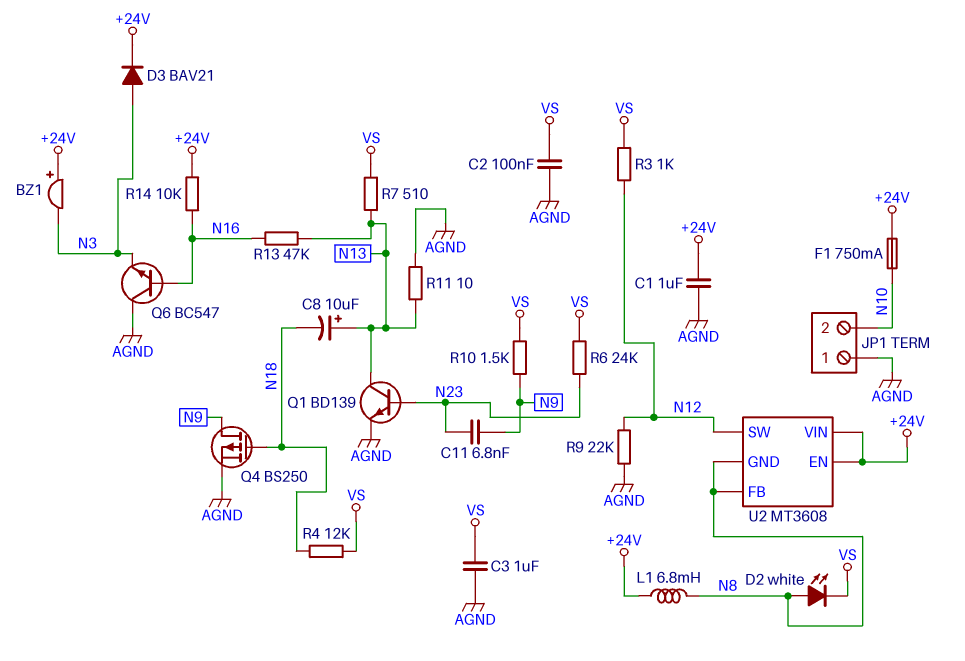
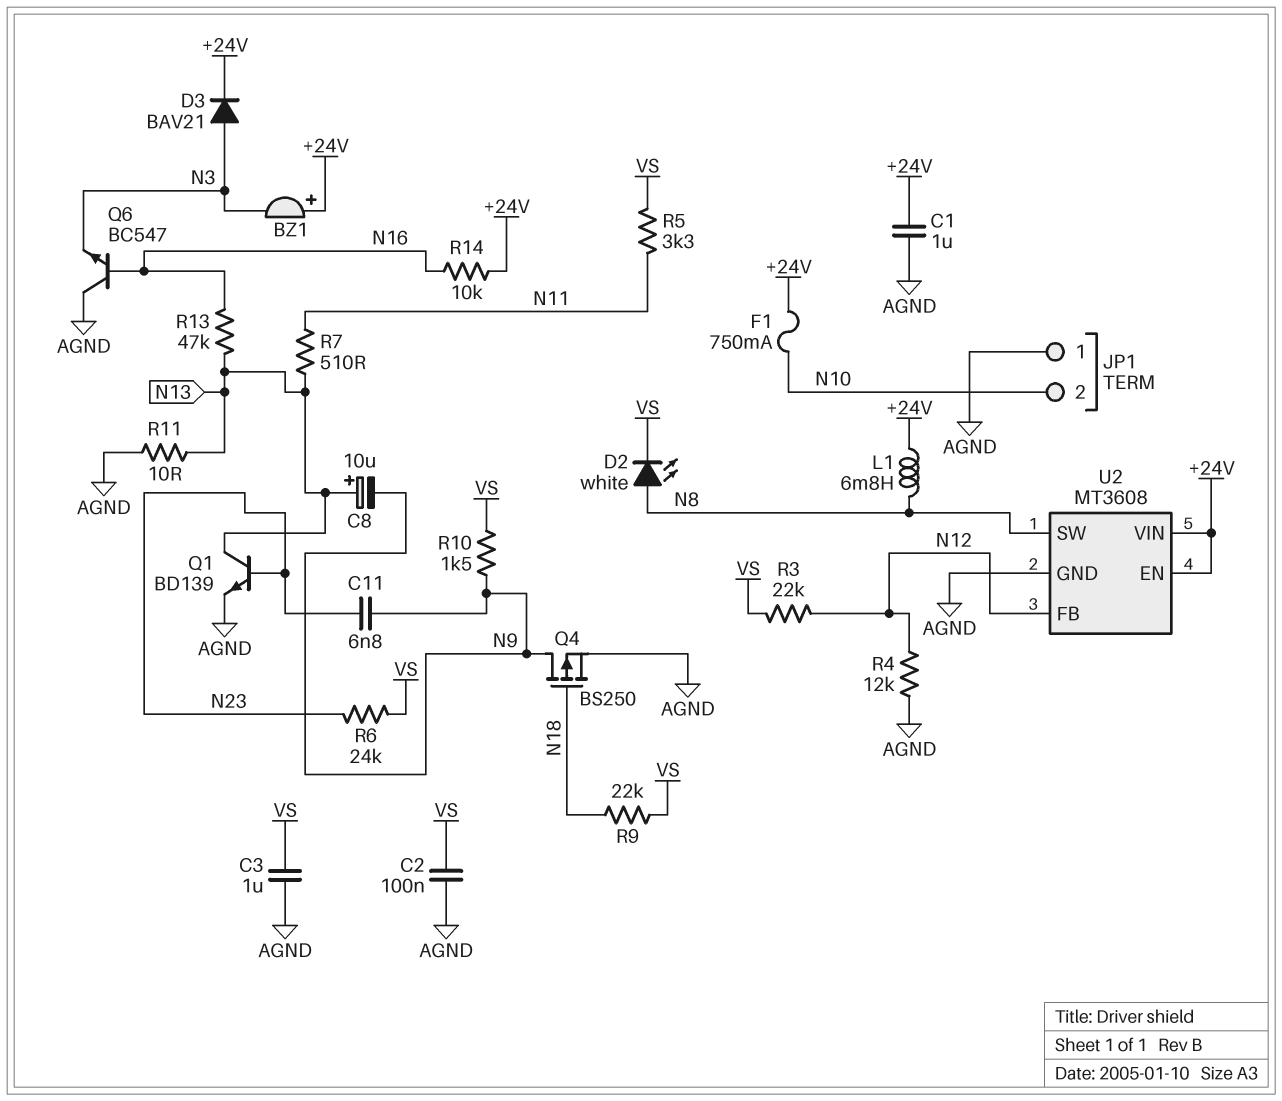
C8: 10uF (plus N13, minus N18) -> 10uF (plus N13, minus N9)
R3: 1k (N12, VS) -> 22k (N12, VS)
R4: 12k (N18, VS) -> 12k (AGND, N12)
R5: none -> 3.3k (N11, VS)
R7: 510 (N13, VS) -> 510 (N11, N13)
R9: 22k (AGND, N12) -> 22k (N18, VS)
U2 pin FB: N8 -> N12
U2 pin GND: N8 -> AGND
U2 pin SW: N12 -> N8

